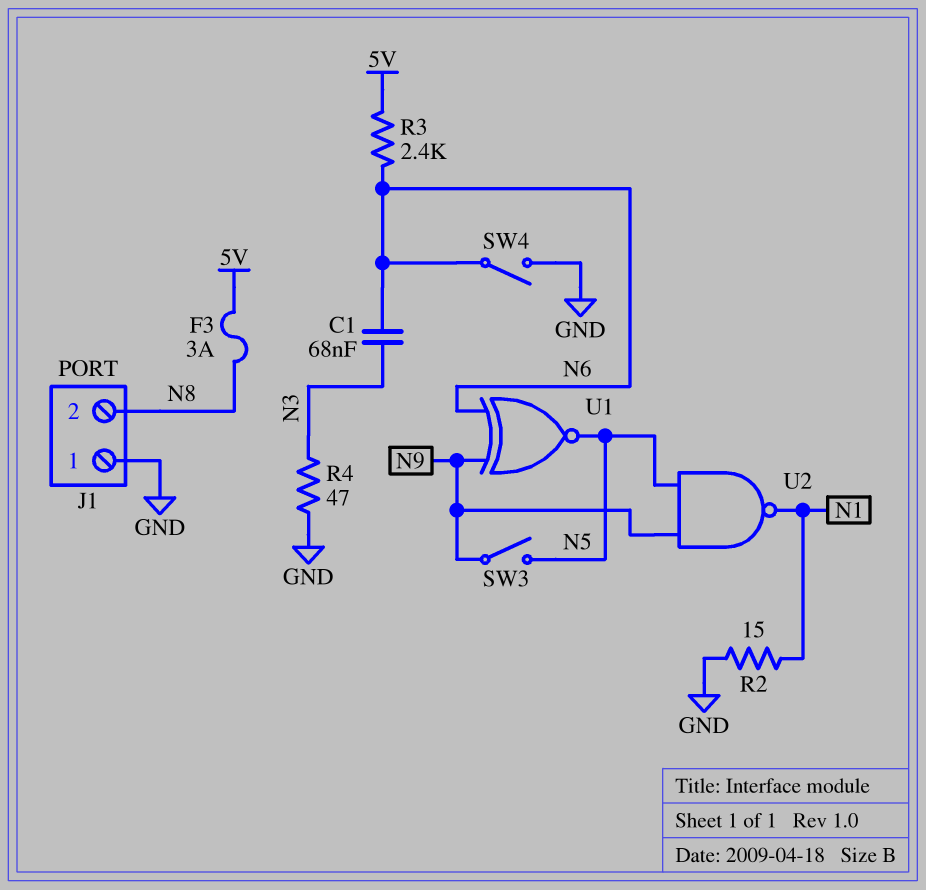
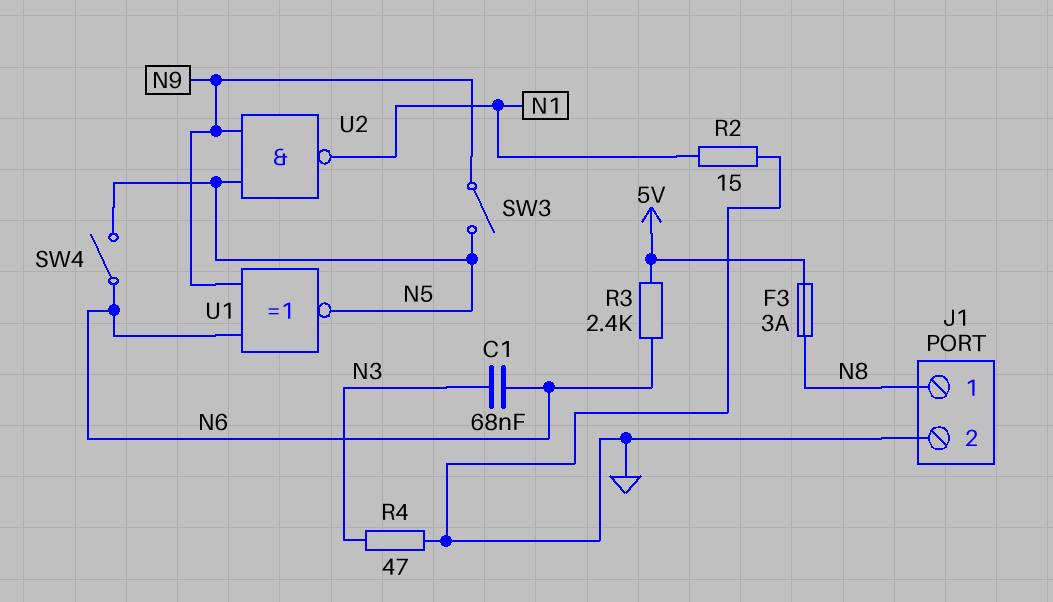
J1 pin 1: GND -> N8
J1 pin 2: N8 -> GND
SW4: switch (GND, N6) -> switch (N5, N6)

